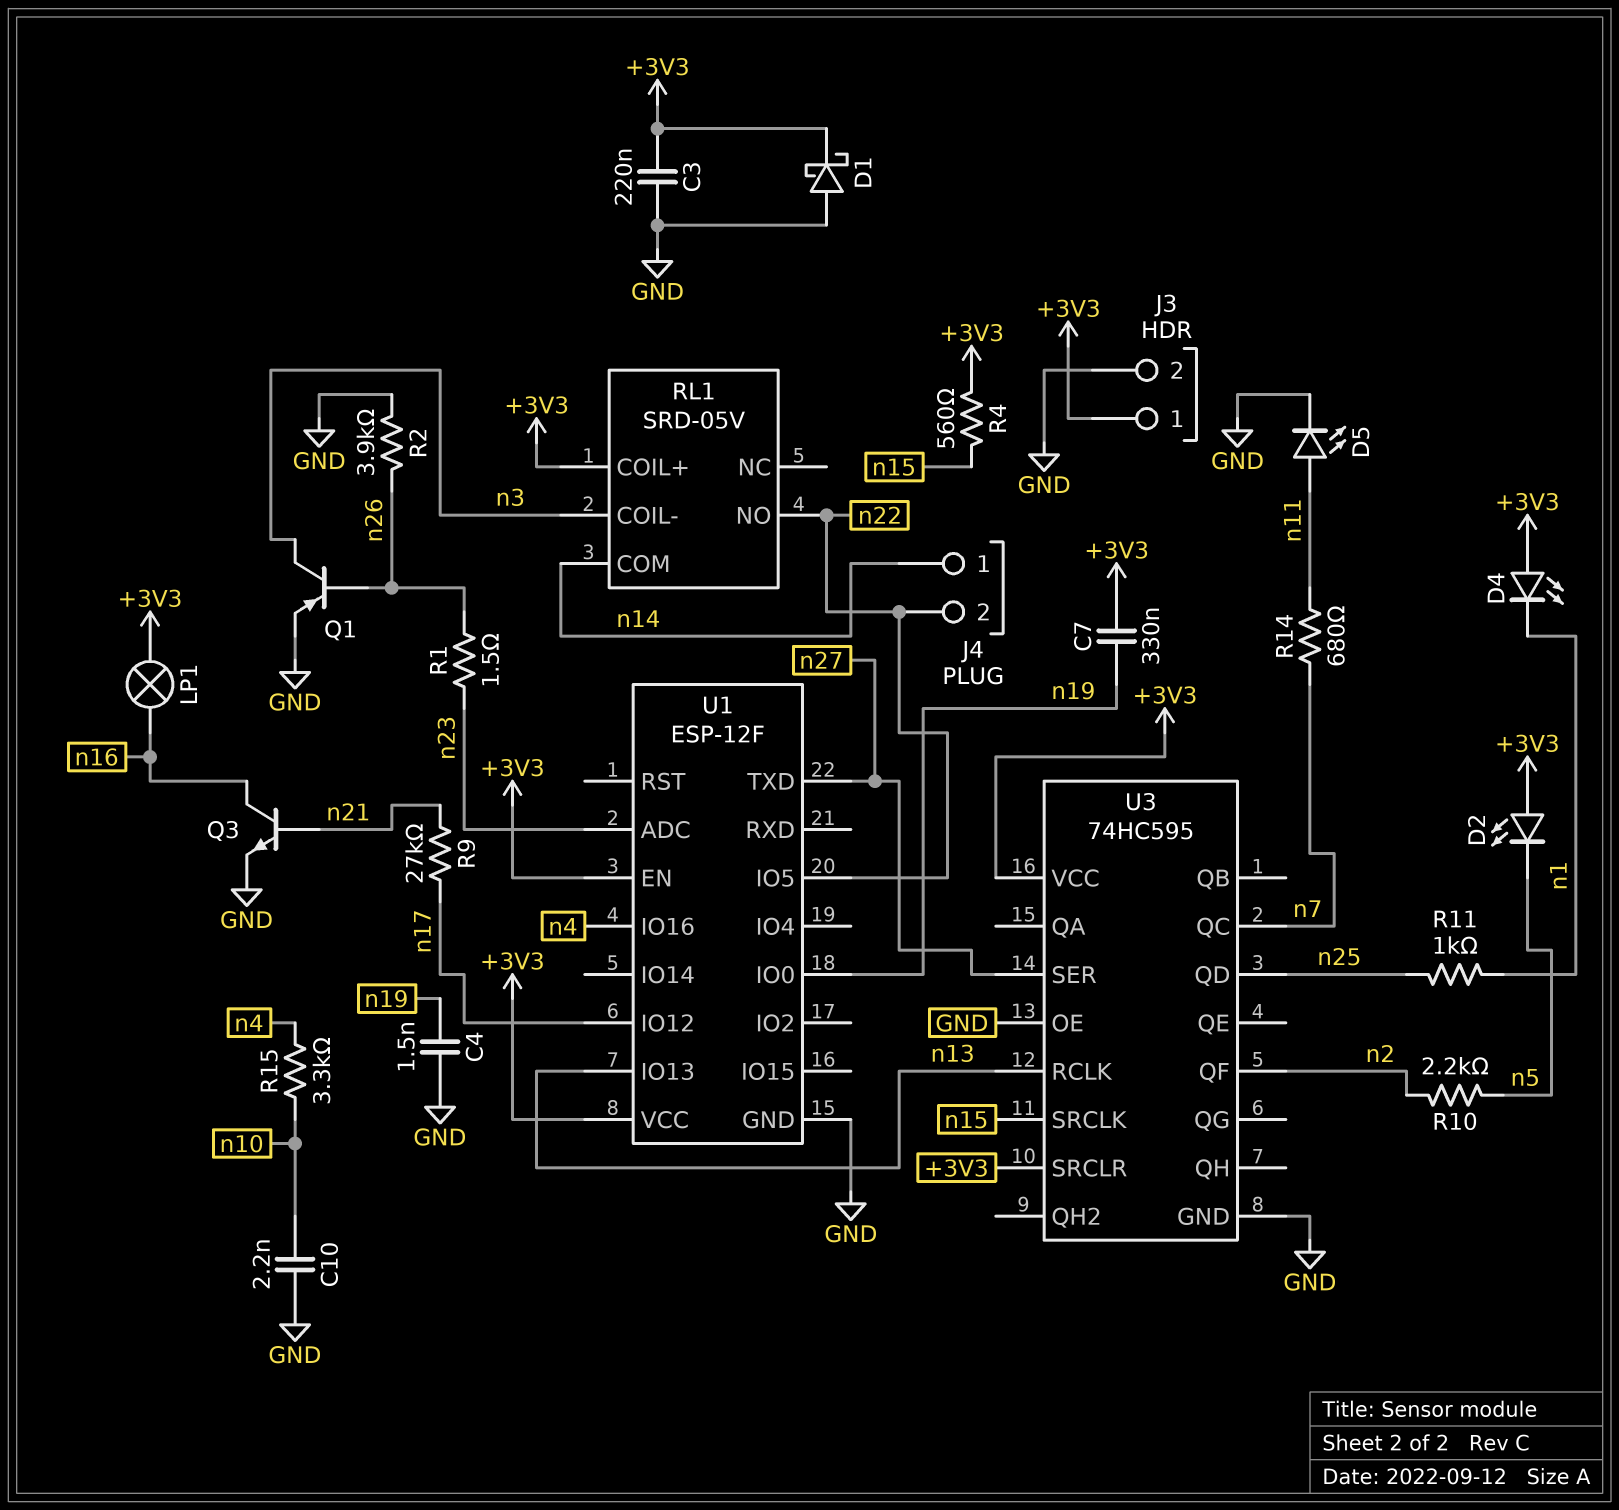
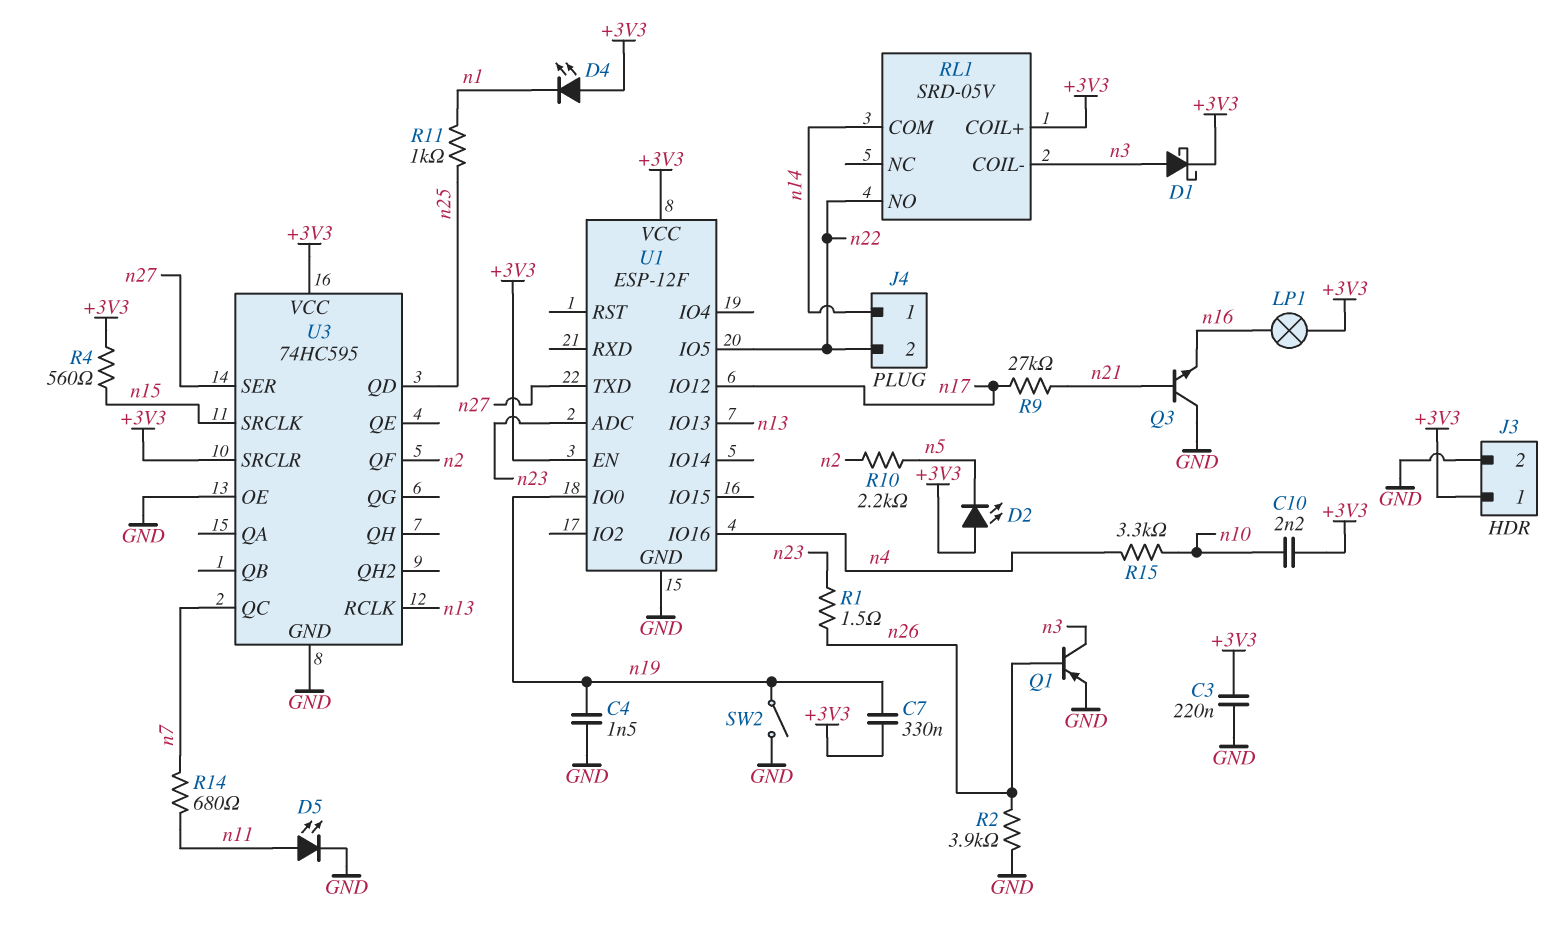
C10: 2.2nF (GND, n10) -> 2.2nF (+3V3, n10)
D1: schottky (A GND, K +3V3) -> schottky (A n3, K +3V3)
Q3: NPN (B n21, C n16, E GND) -> NPN (B n21, C GND, E n16)
SW2: none -> switch (GND, n19)

